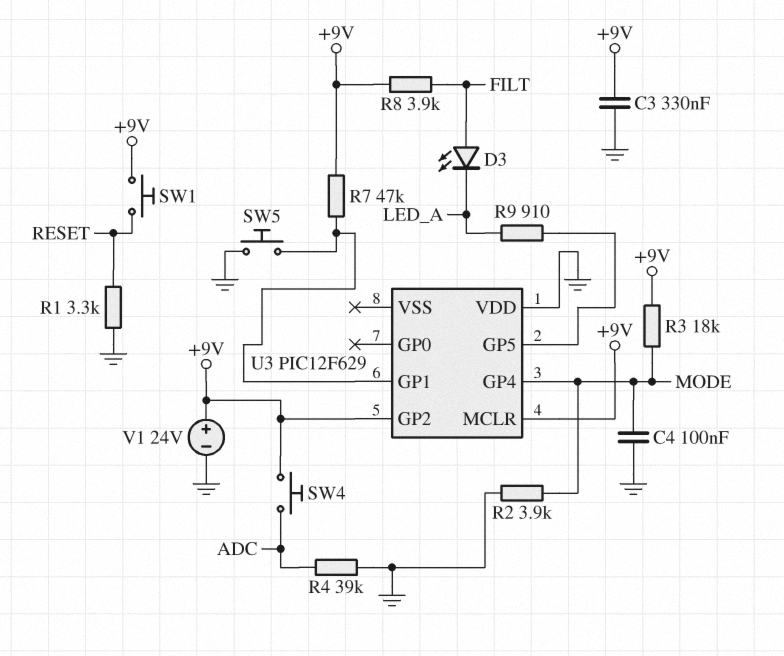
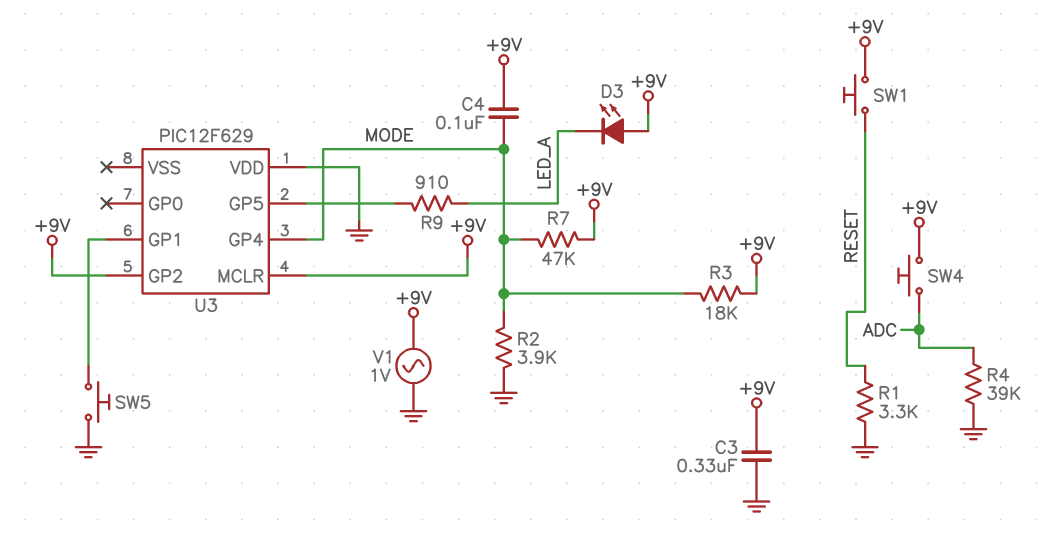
C4: 100nF (GND, MODE) -> 100nF (+9V, MODE)
D3: LED (A FILT, K LED_A) -> LED (A +9V, K LED_A)
R7: 47k (+9V, U3/GP1) -> 47k (+9V, MODE)
R8: 3.9k (+9V, FILT) -> none
V1: 24V (plus +9V, minus GND) -> AC 1V (+9V, GND)

